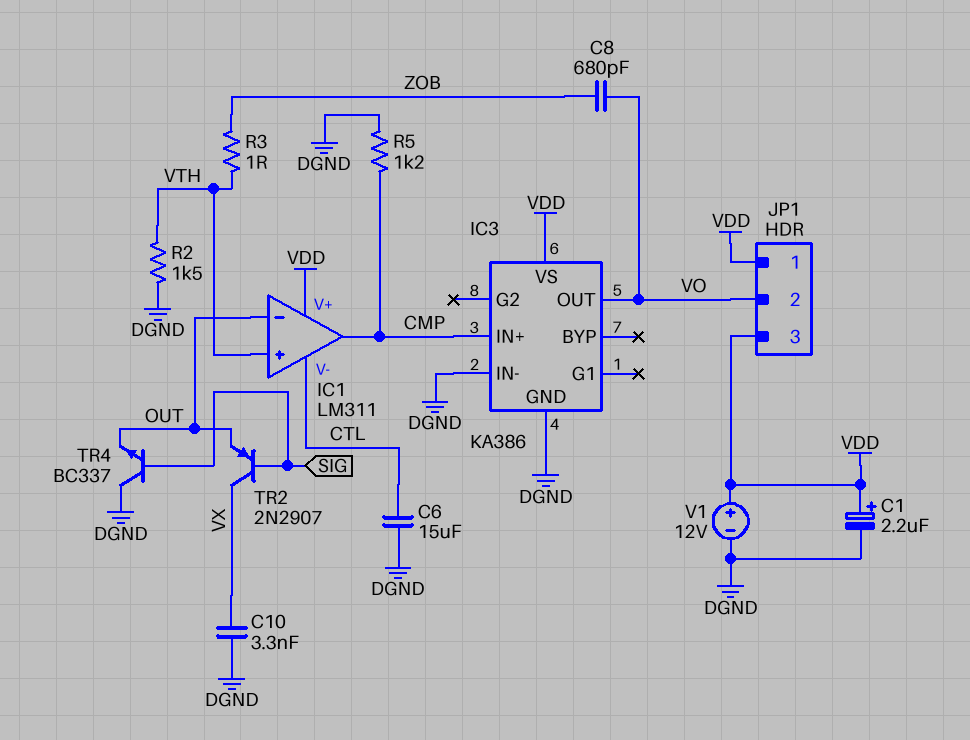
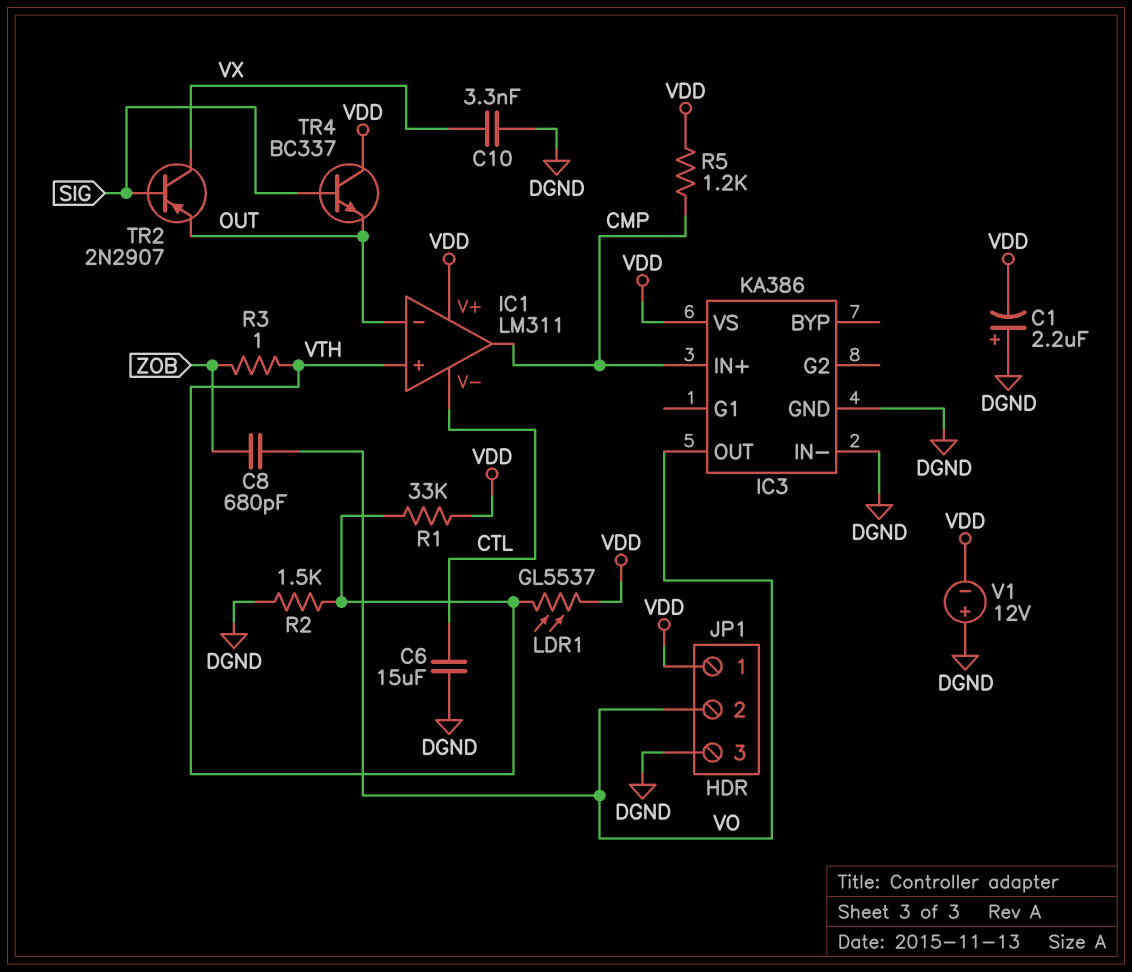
C1: 2.2uF (plus VDD, minus DGND) -> 2.2uF (plus DGND, minus VDD)
JP1 pin 3: VDD -> DGND
LDR1: none -> GL5537 (VDD, VTH)
R1: none -> 33k (VDD, VTH)
R5: 1.2k (CMP, DGND) -> 1.2k (CMP, VDD)
TR4: NPN BC337 (B SIG, C DGND, E OUT) -> NPN BC337 (B SIG, C VDD, E OUT)
V1: 12V (plus VDD, minus DGND) -> 12V (plus DGND, minus VDD)

